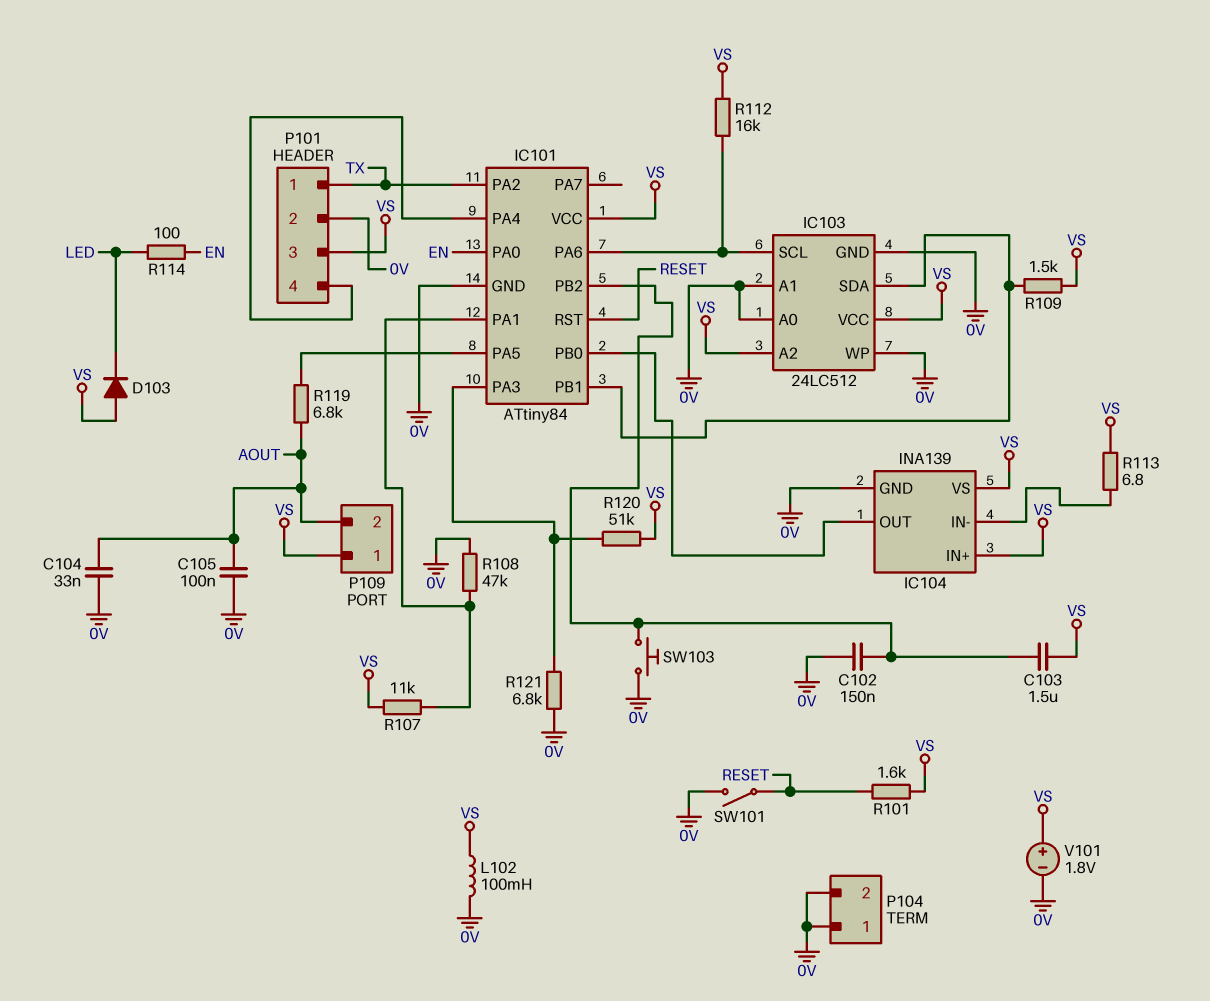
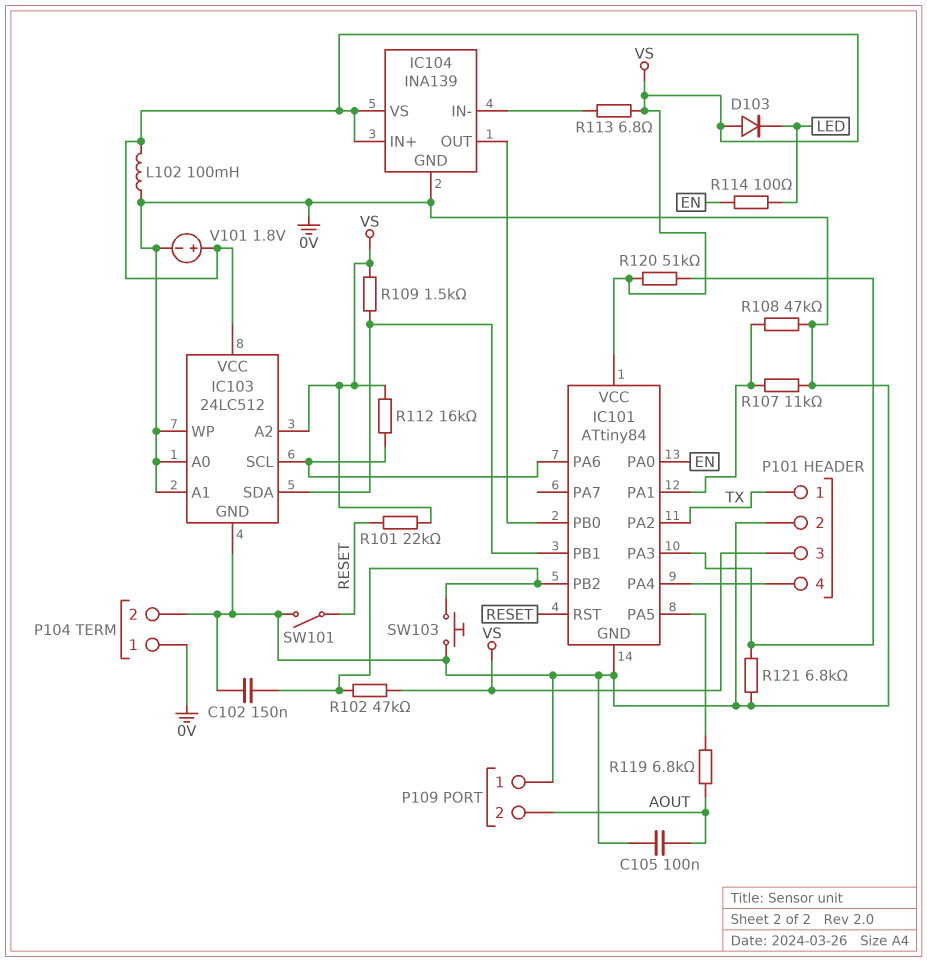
C103: 1.5uF (IC101/PB2, VS) -> none
C104: 33nF (0V, AOUT) -> none
P109 pin 1: VS -> 0V
R101: 1.6k (RESET, VS) -> 22k (RESET, VS)
R102: none -> 47k (IC101/PB2, VS)
R107: 11k (IC101/PA1, VS) -> 11k (0V, IC101/PA1)

